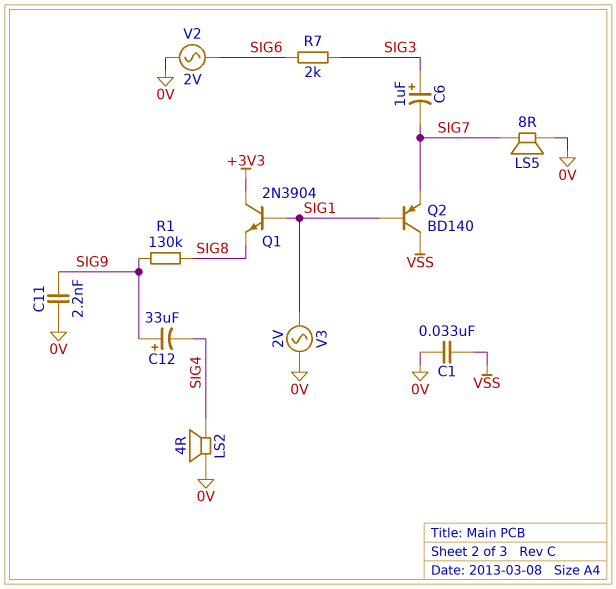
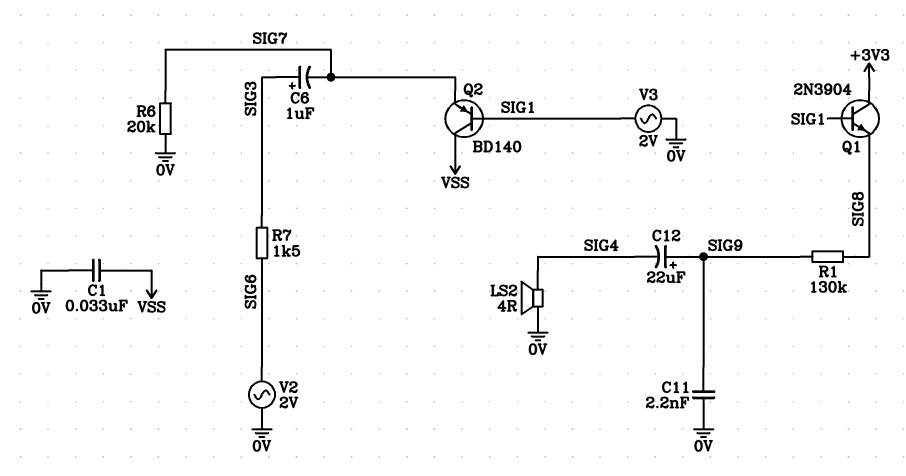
C12: 33uF (plus SIG9, minus SIG4) -> 22uF (plus SIG9, minus SIG4)
LS5: speaker 8R (0V, SIG7) -> none
R6: none -> 20k (0V, SIG7)
R7: 2k (SIG3, SIG6) -> 1.5k (SIG3, SIG6)

